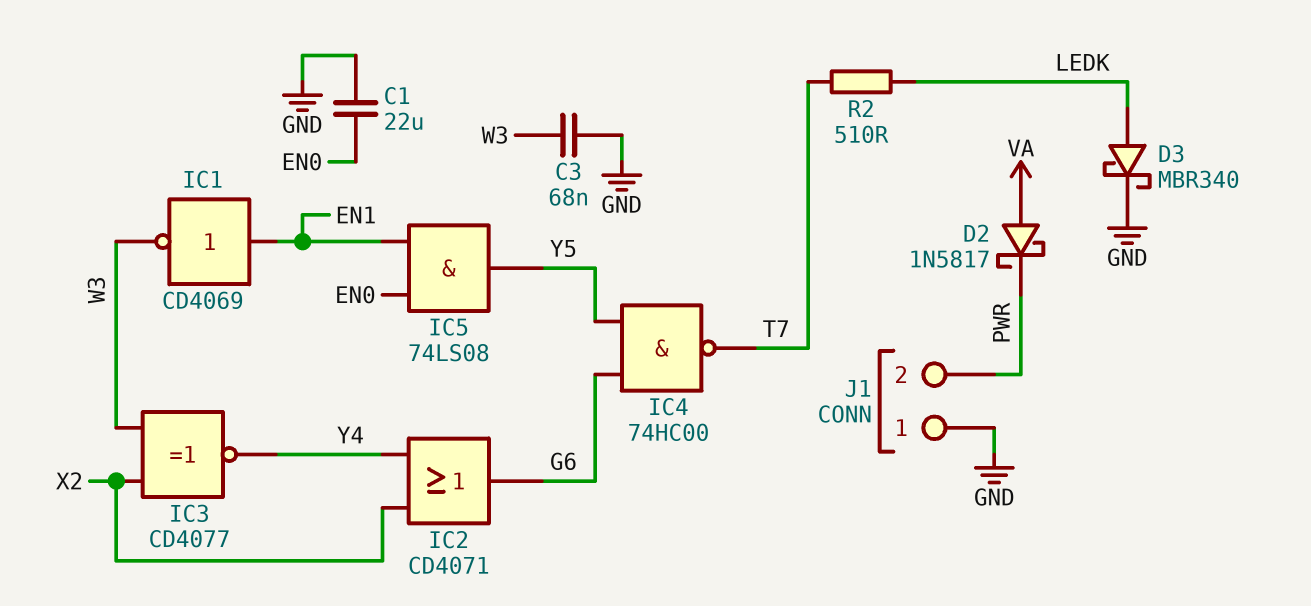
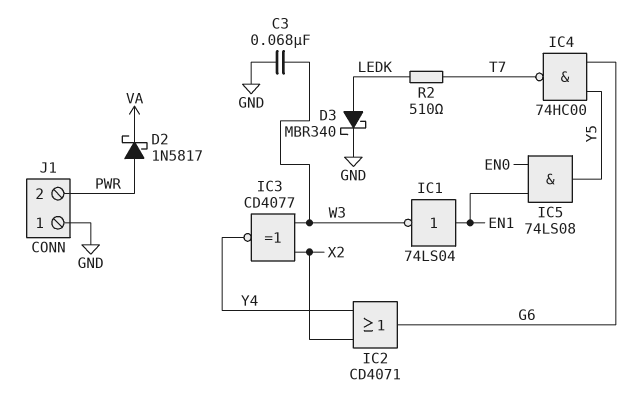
C1: 22uF (EN0, GND) -> none
D2: schottky 1N5817 (A VA, K PWR) -> schottky 1N5817 (A PWR, K VA)
IC1: NOT CD4069 (in EN1, out W3) -> NOT 74LS04 (in EN1, out W3)

